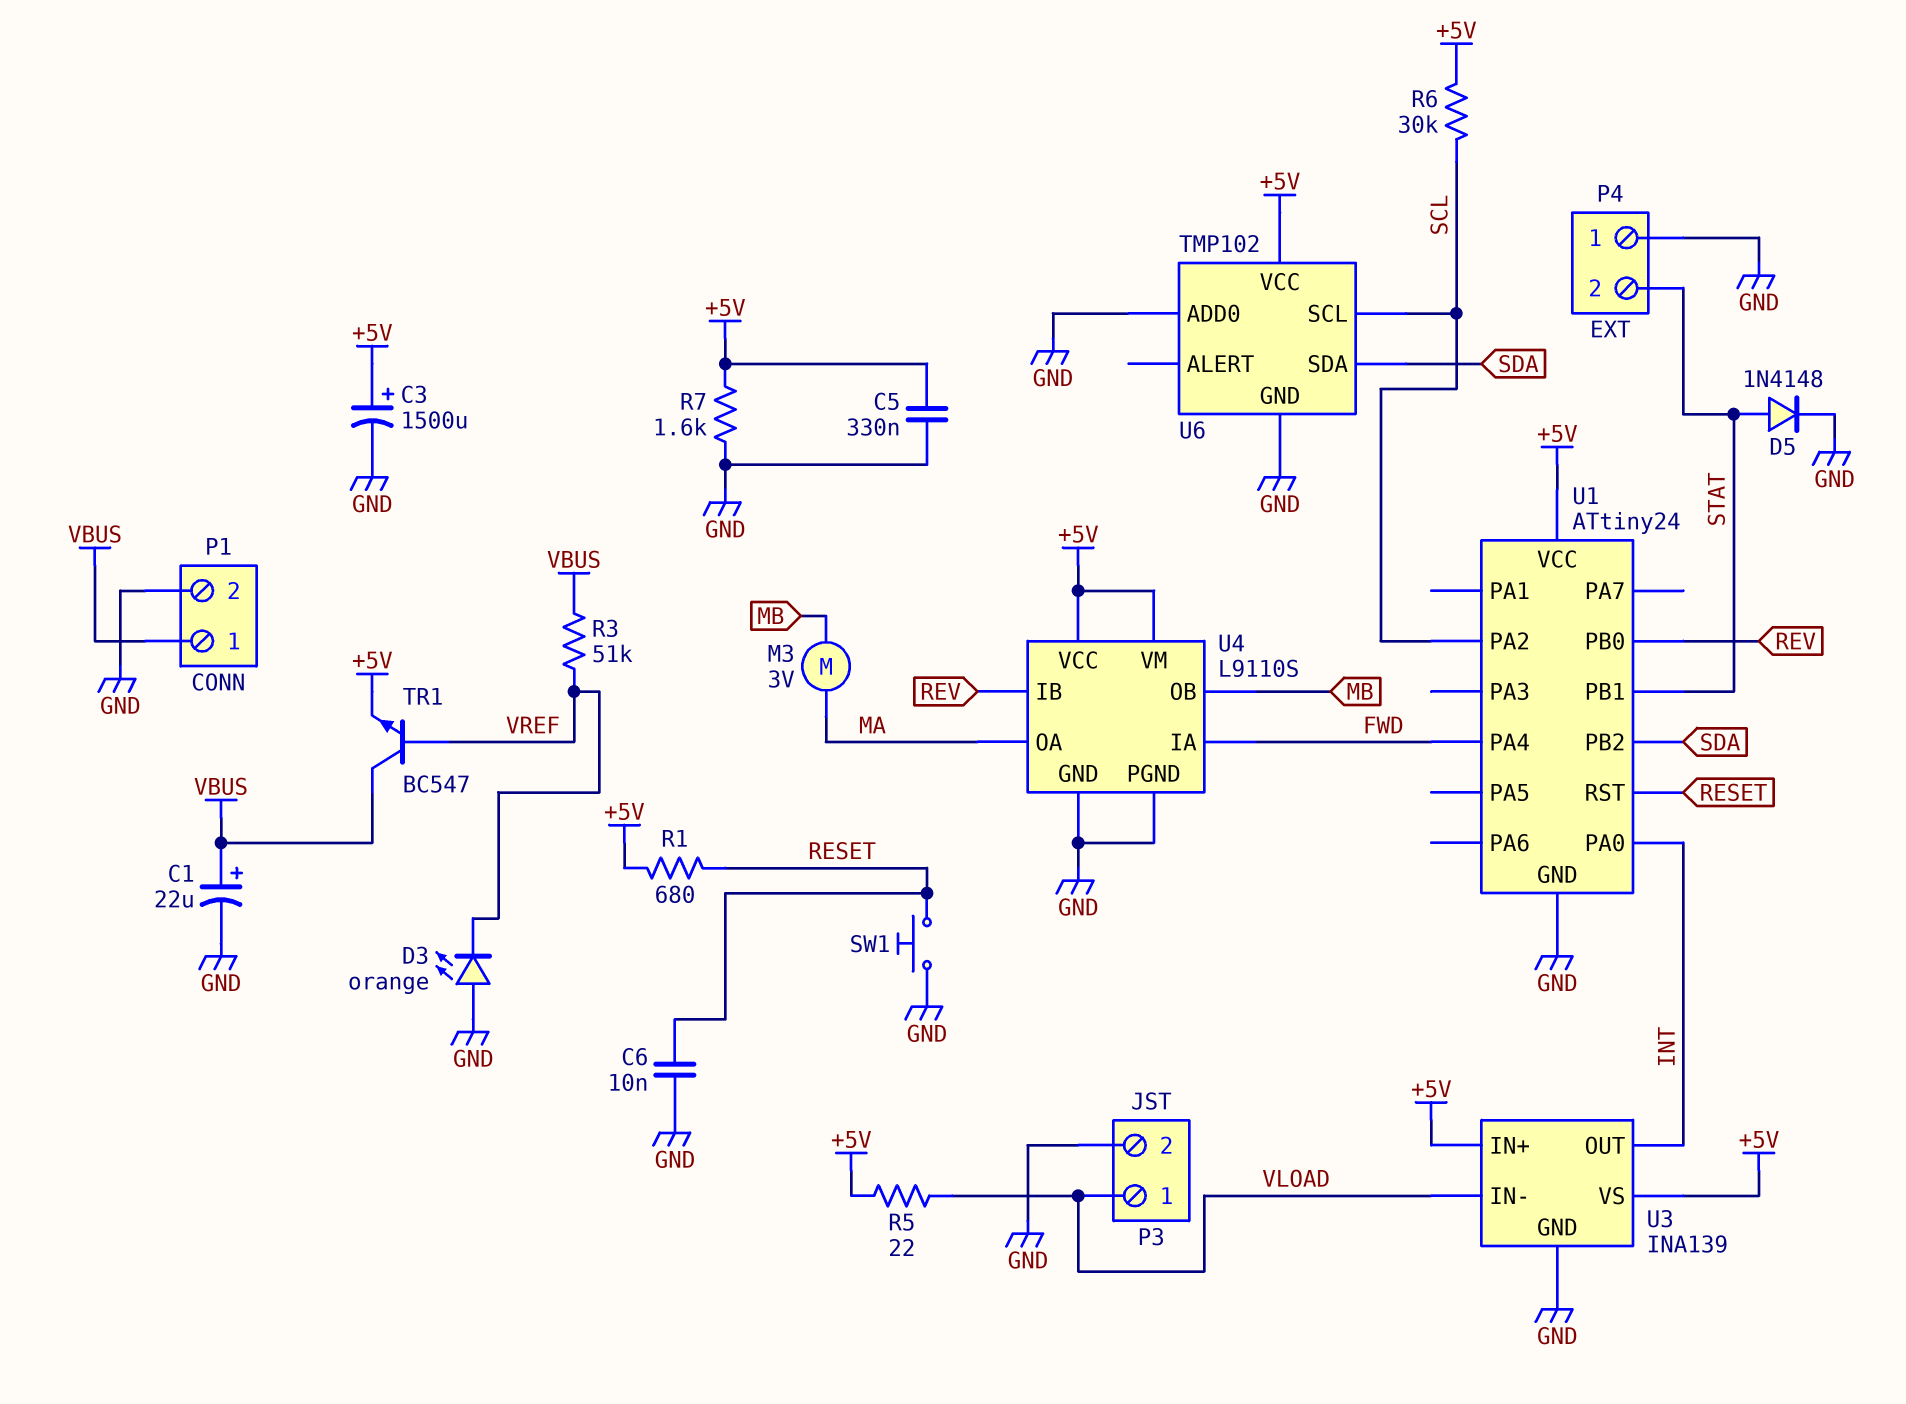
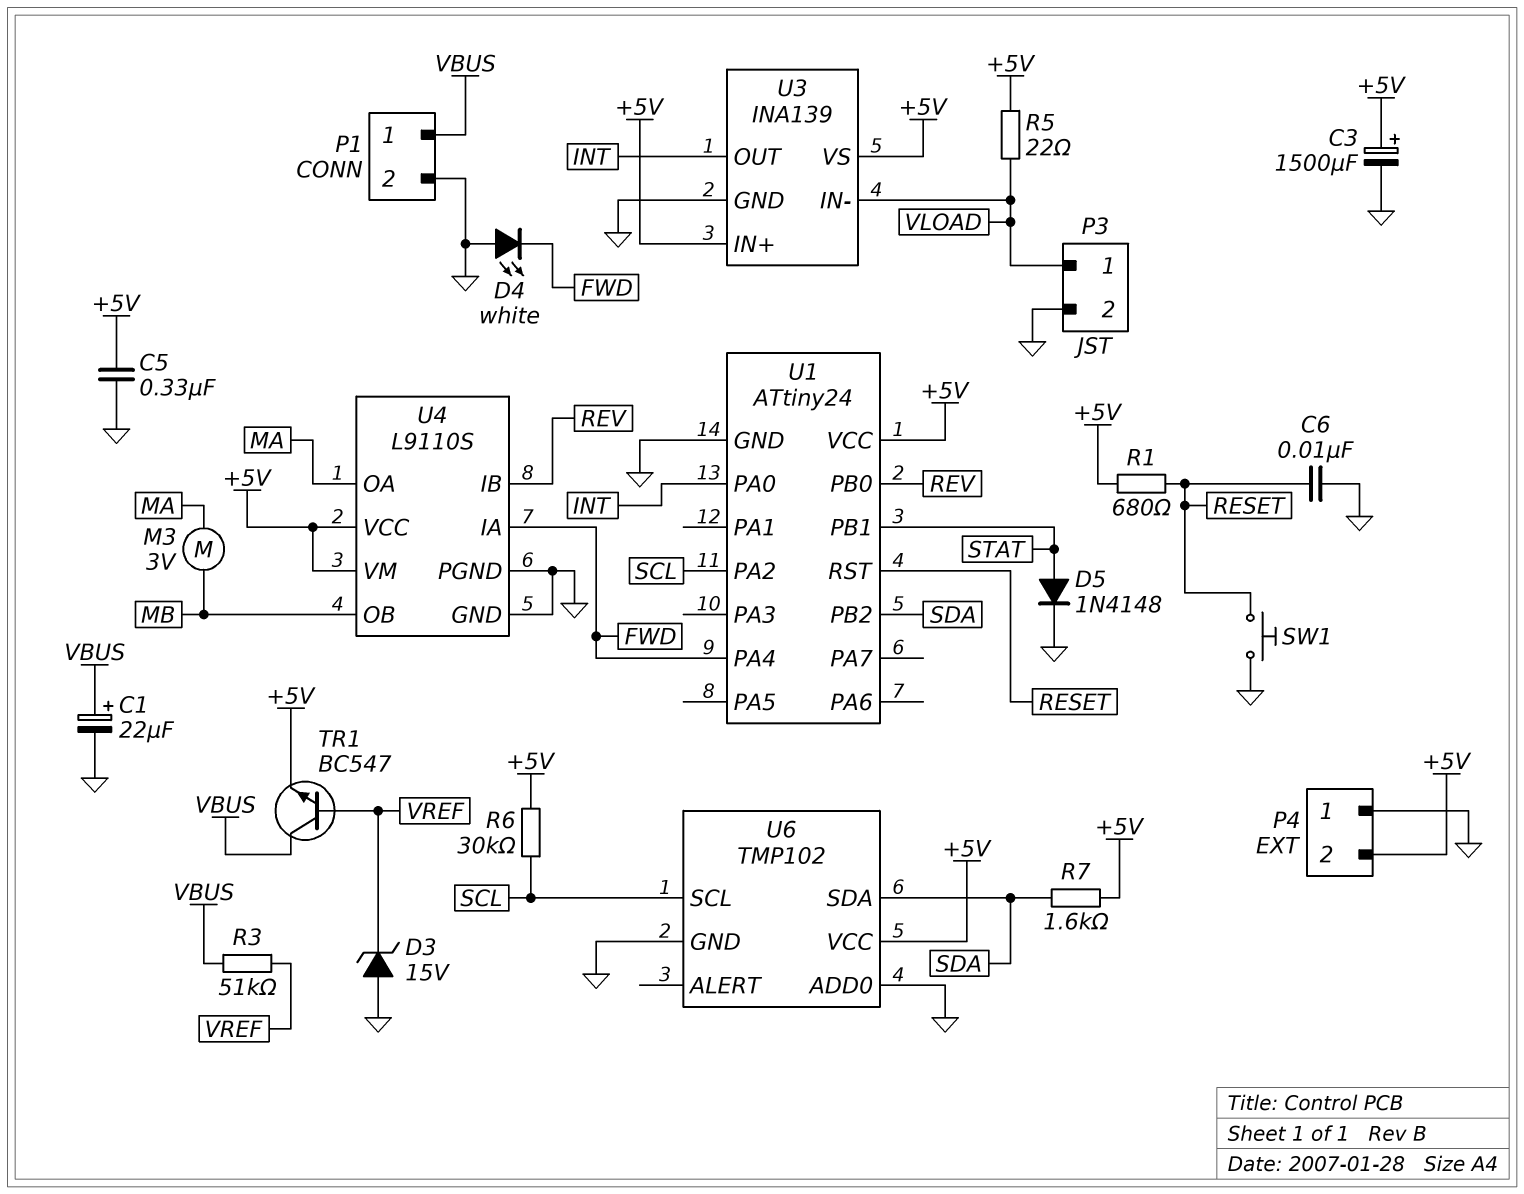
D3: LED orange (A GND, K VREF) -> zener 15V (A GND, K VREF)
D4: none -> LED white (A GND, K FWD)
P4 pin 2: STAT -> +5V
R7: 1.6k (+5V, GND) -> 1.6k (+5V, SDA)

